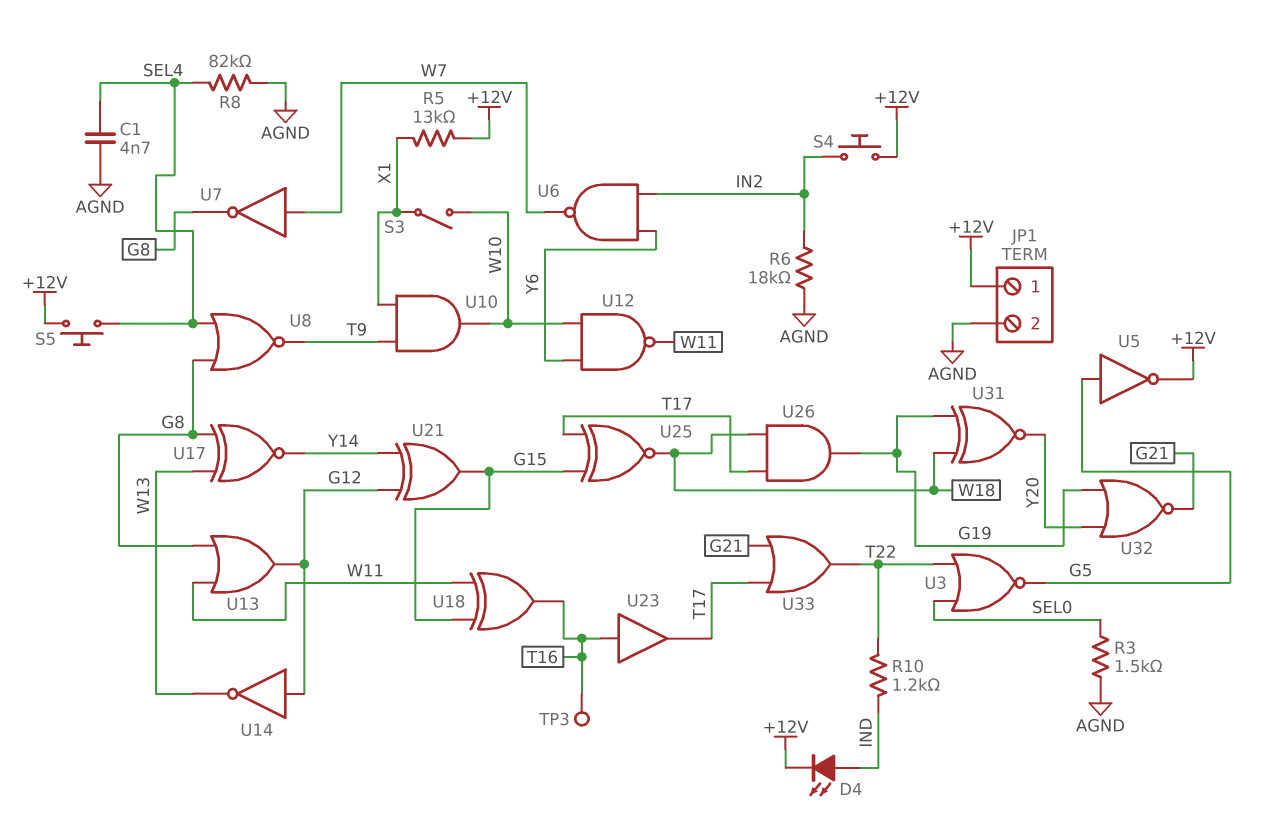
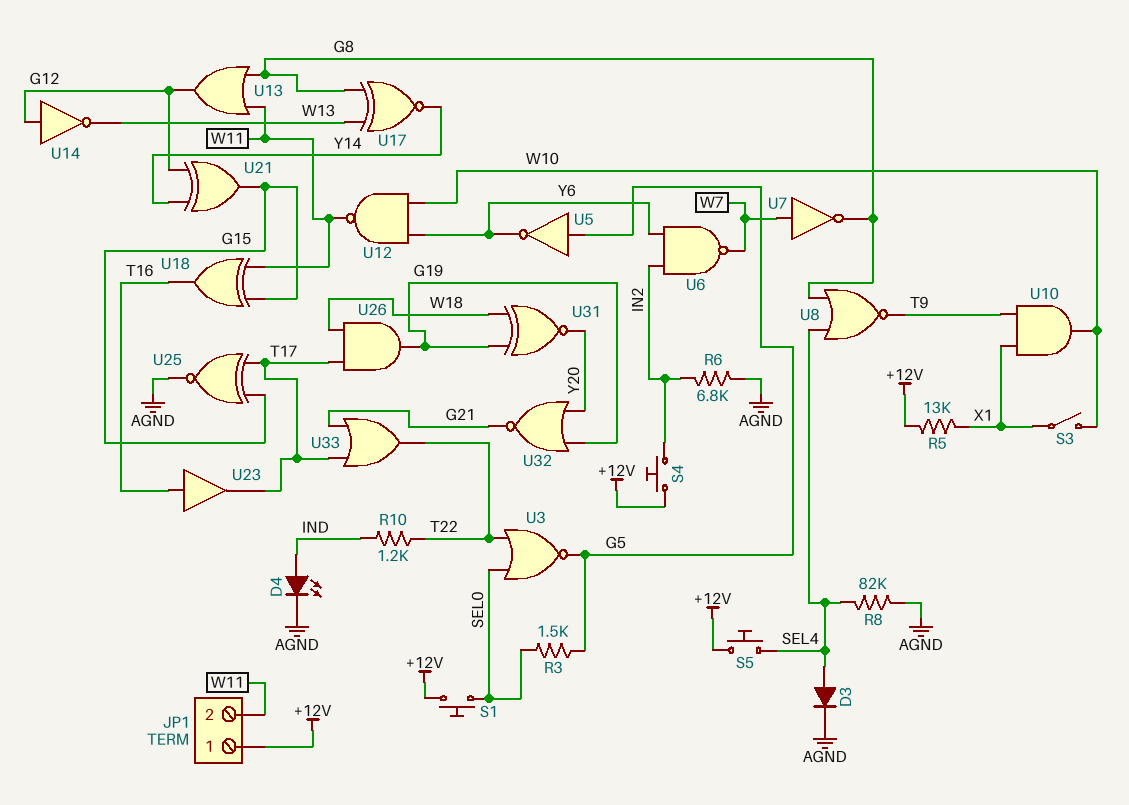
C1: 4.7nF (AGND, SEL4) -> none
D3: none -> diode (A SEL4, K AGND)
D4: LED (A IND, K +12V) -> LED (A IND, K AGND)
JP1 pin 2: AGND -> W11
R3: 1.5k (AGND, SEL0) -> 1.5k (G5, SEL0)
R6: 18k (AGND, IN2) -> 6.8k (AGND, IN2)
S1: none -> button (+12V, SEL0)
TP3: test point (T16) -> none
U5: NOT (in G5, out +12V) -> NOT (in G5, out Y6)
U25: XNOR (in G15, in T17, out W18) -> XNOR (in G15, in T17, out AGND)

